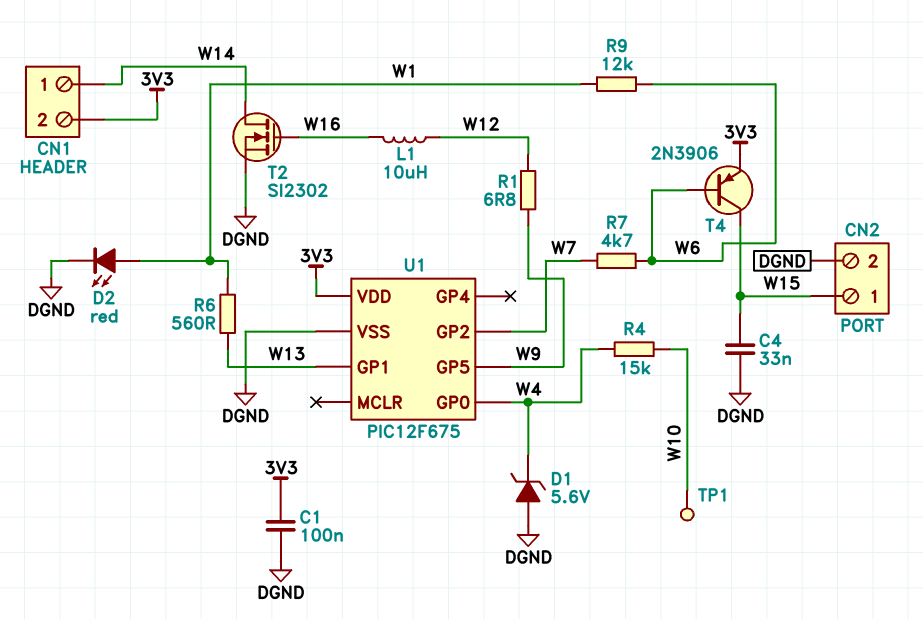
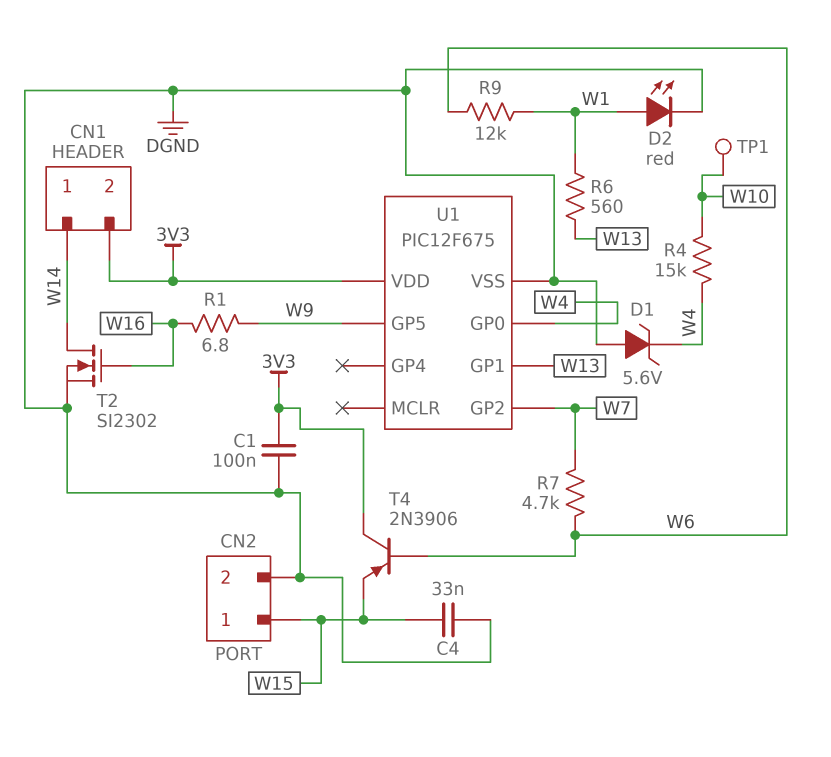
L1: 10uH (W12, W16) -> none
R1: 6.8 (W9, W12) -> 6.8 (W9, W16)
T4: PNP 2N3906 (B W6, C W15, E 3V3) -> PNP 2N3906 (B W6, C 3V3, E W15)

